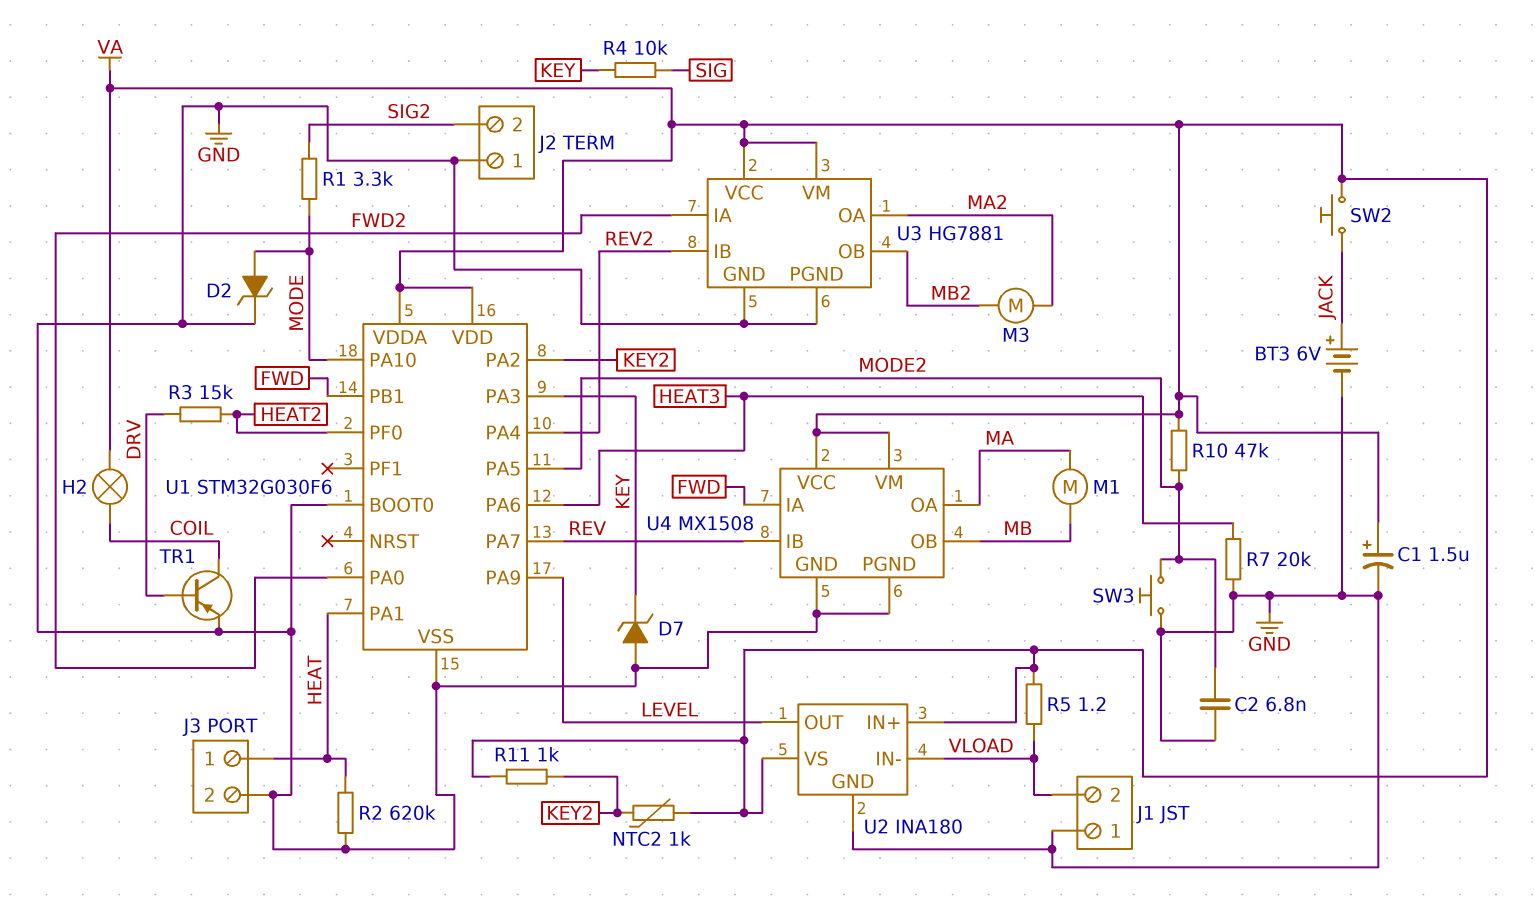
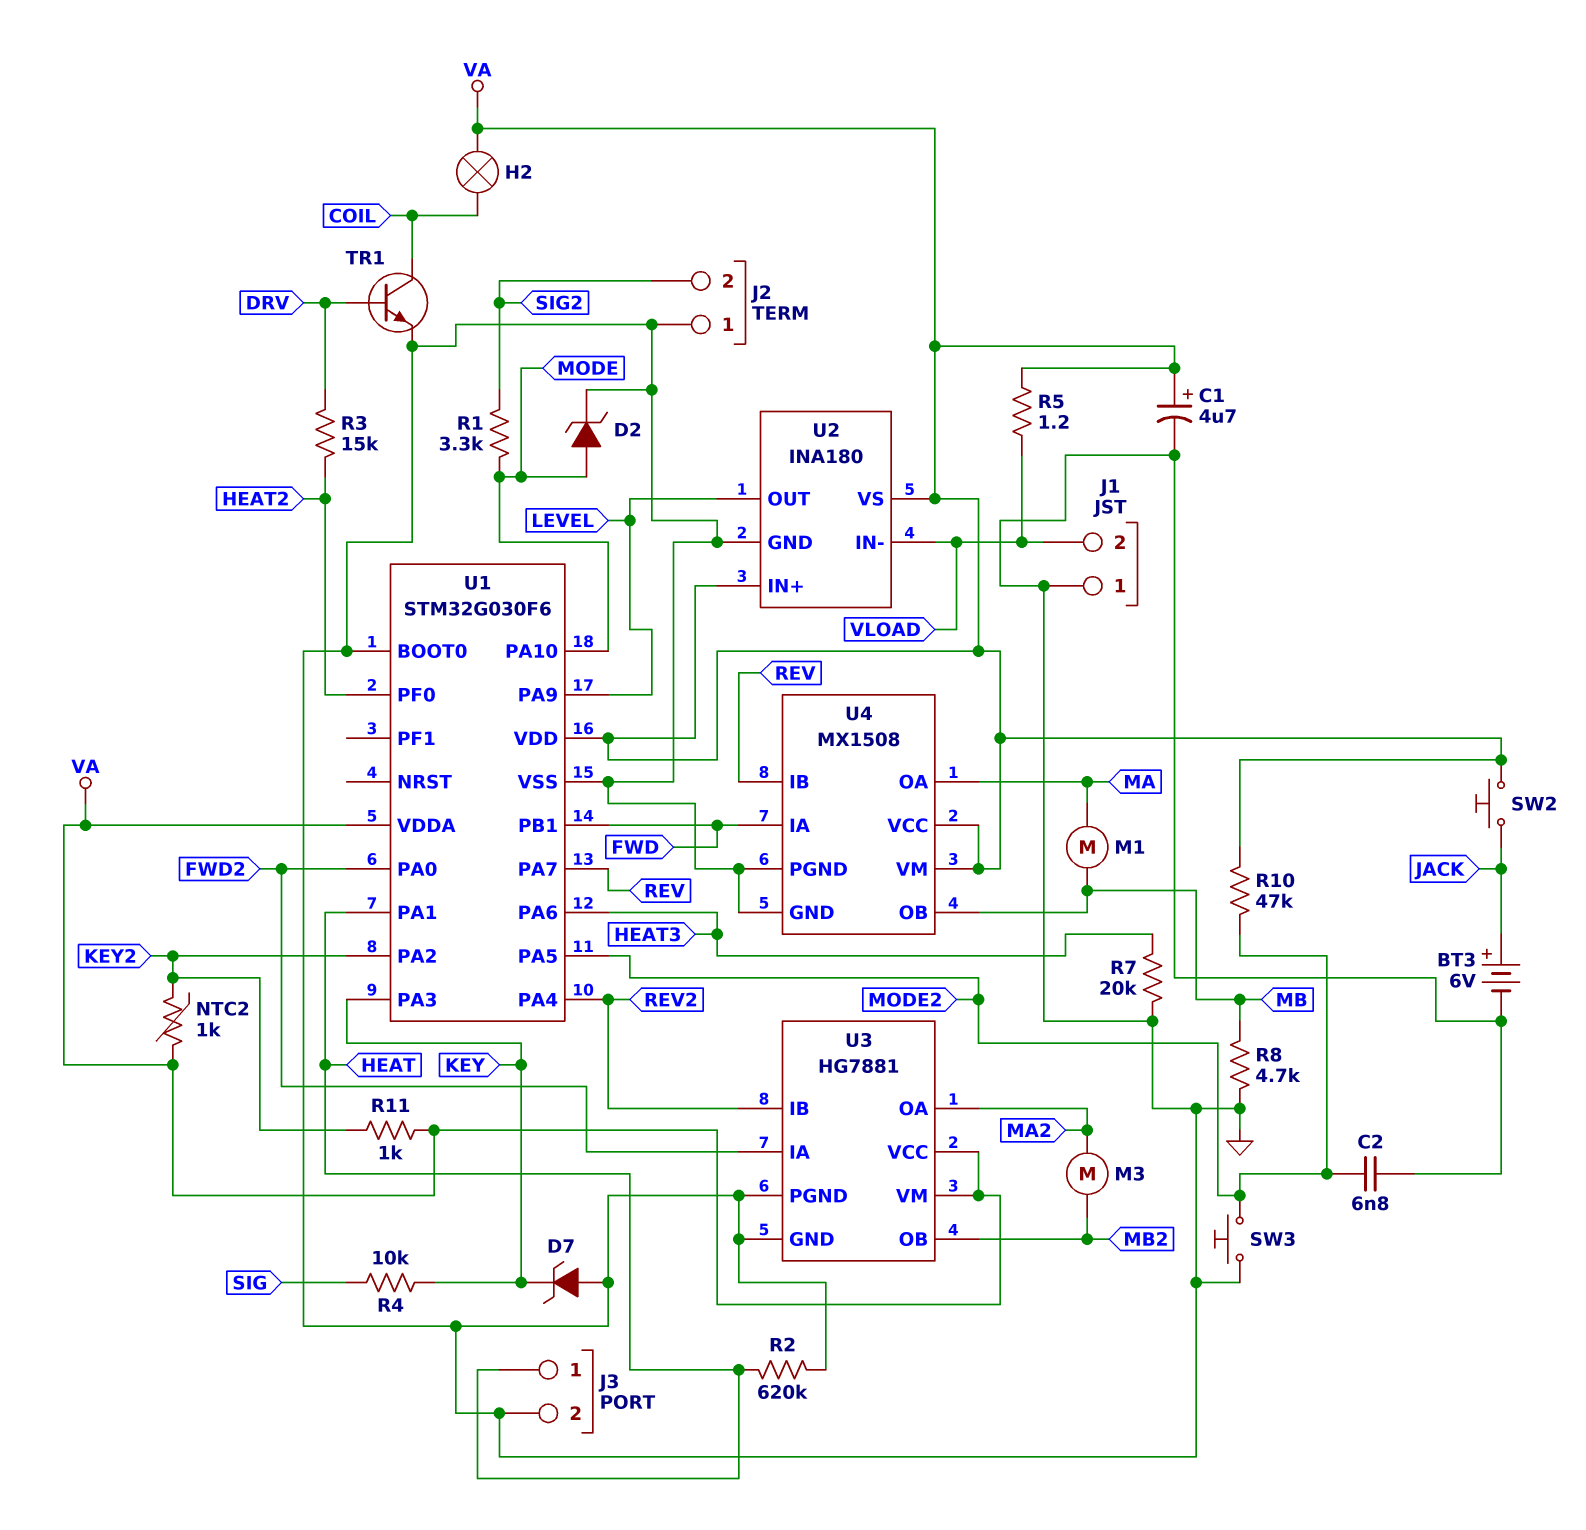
C1: 1.5uF (plus VA, minus GND) -> 4.7uF (plus VA, minus GND)
R8: none -> 4.7k (GND, MB)
TR1: PNP (B DRV, C COIL, E GND) -> NPN (B DRV, C COIL, E GND)

